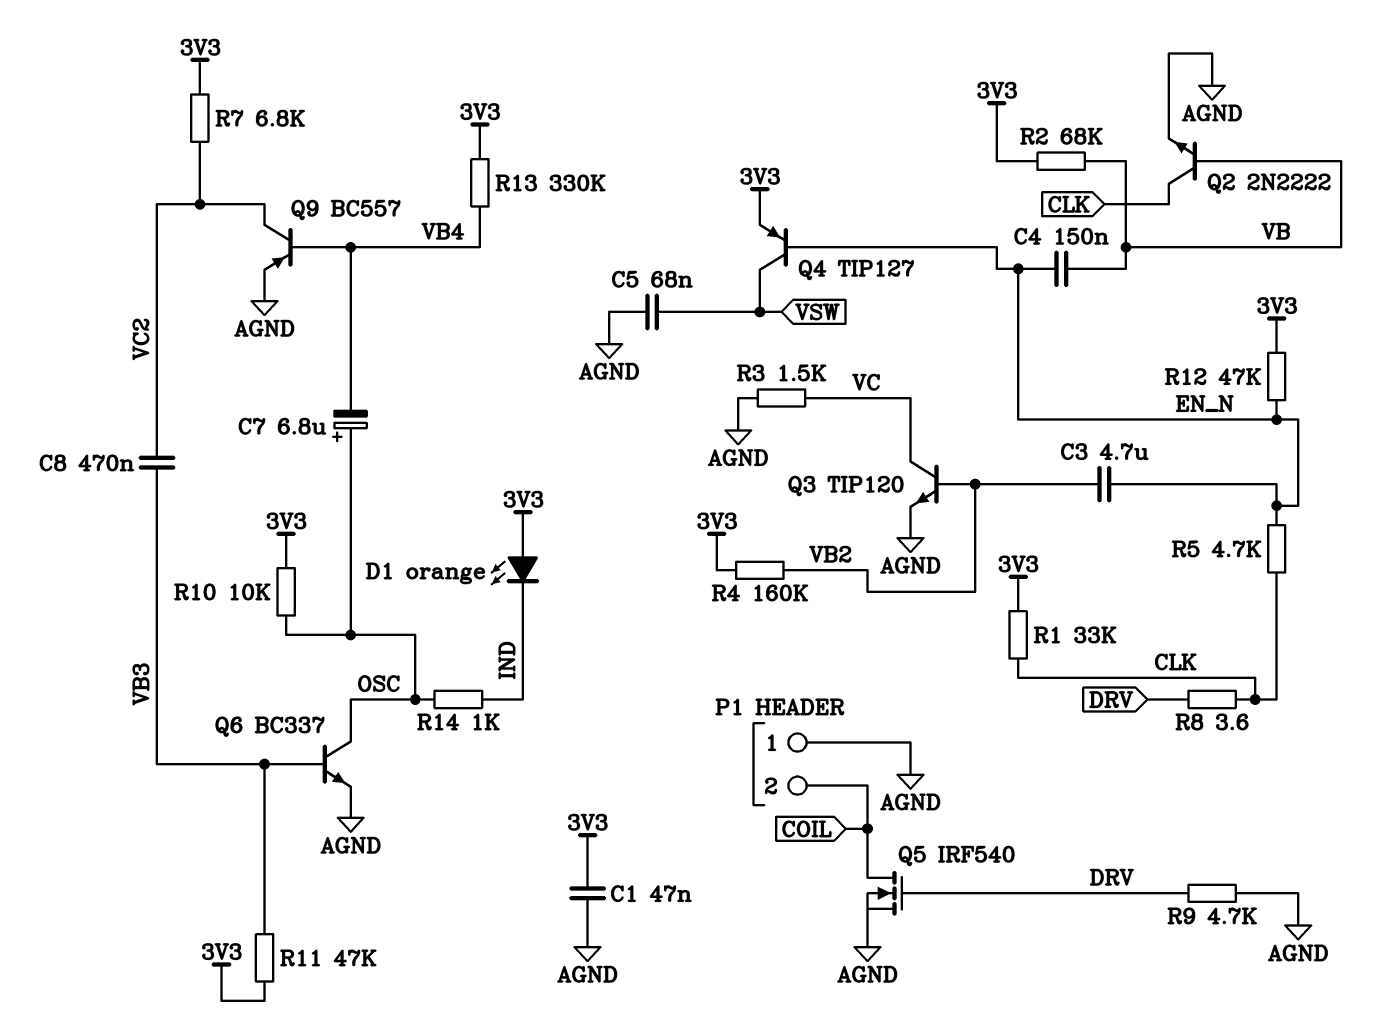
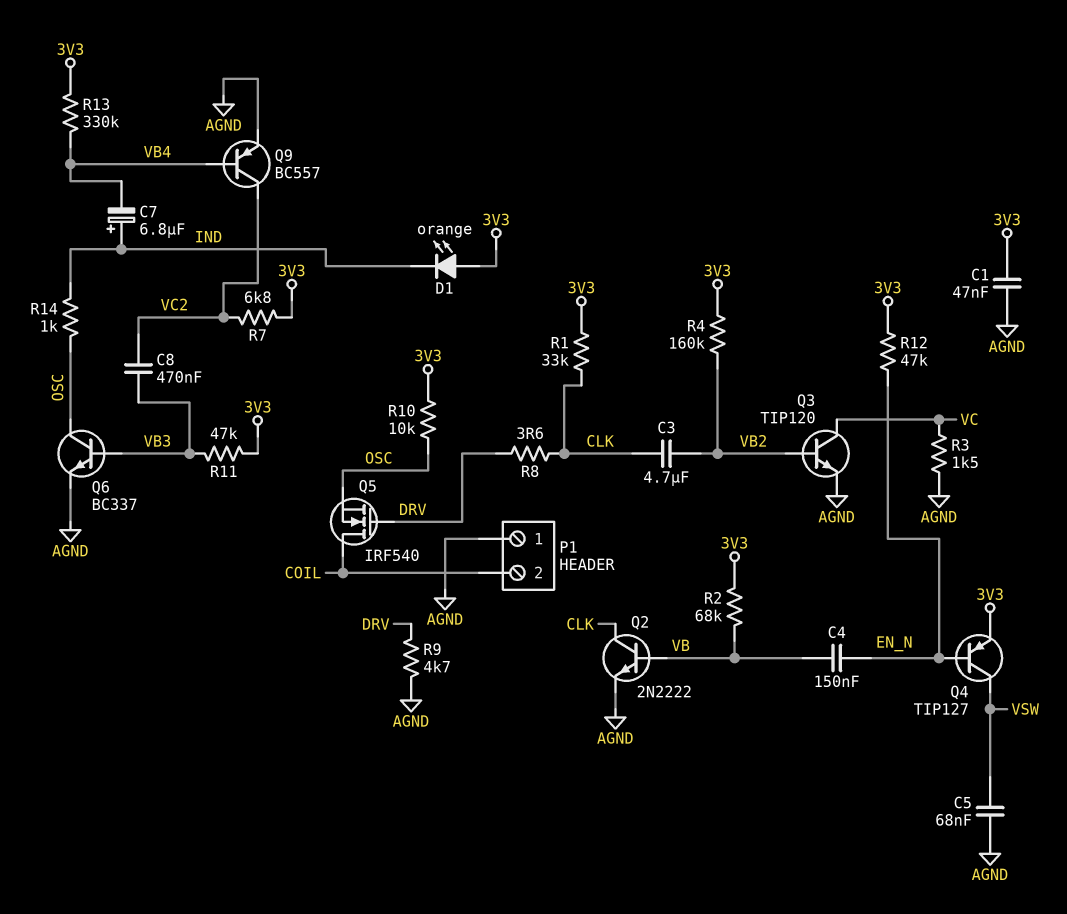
C3: 4.7uF (EN_N, VB2) -> 4.7uF (CLK, VB2)
C7: 6.8uF (plus OSC, minus VB4) -> 6.8uF (plus IND, minus VB4)
Q5: NMOS IRF540 (G DRV, D COIL, S AGND) -> NMOS IRF540 (G DRV, D COIL, S OSC)
R5: 4.7k (CLK, EN_N) -> none

